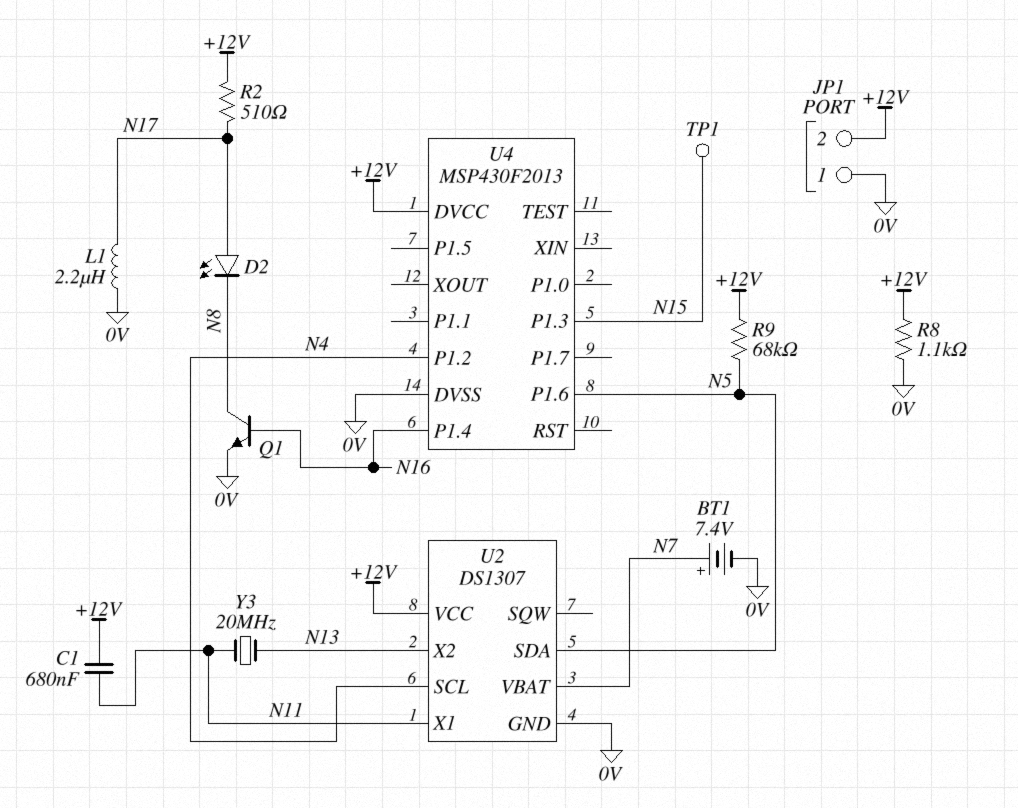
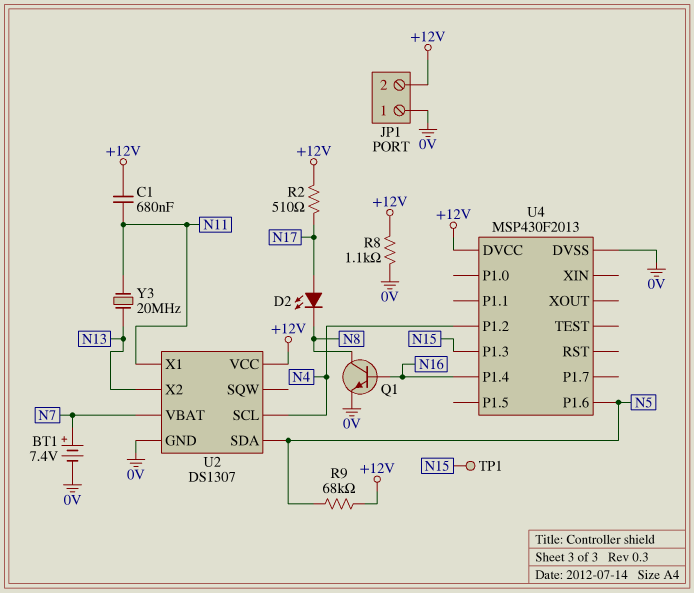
L1: 2.2uH (0V, N17) -> none

